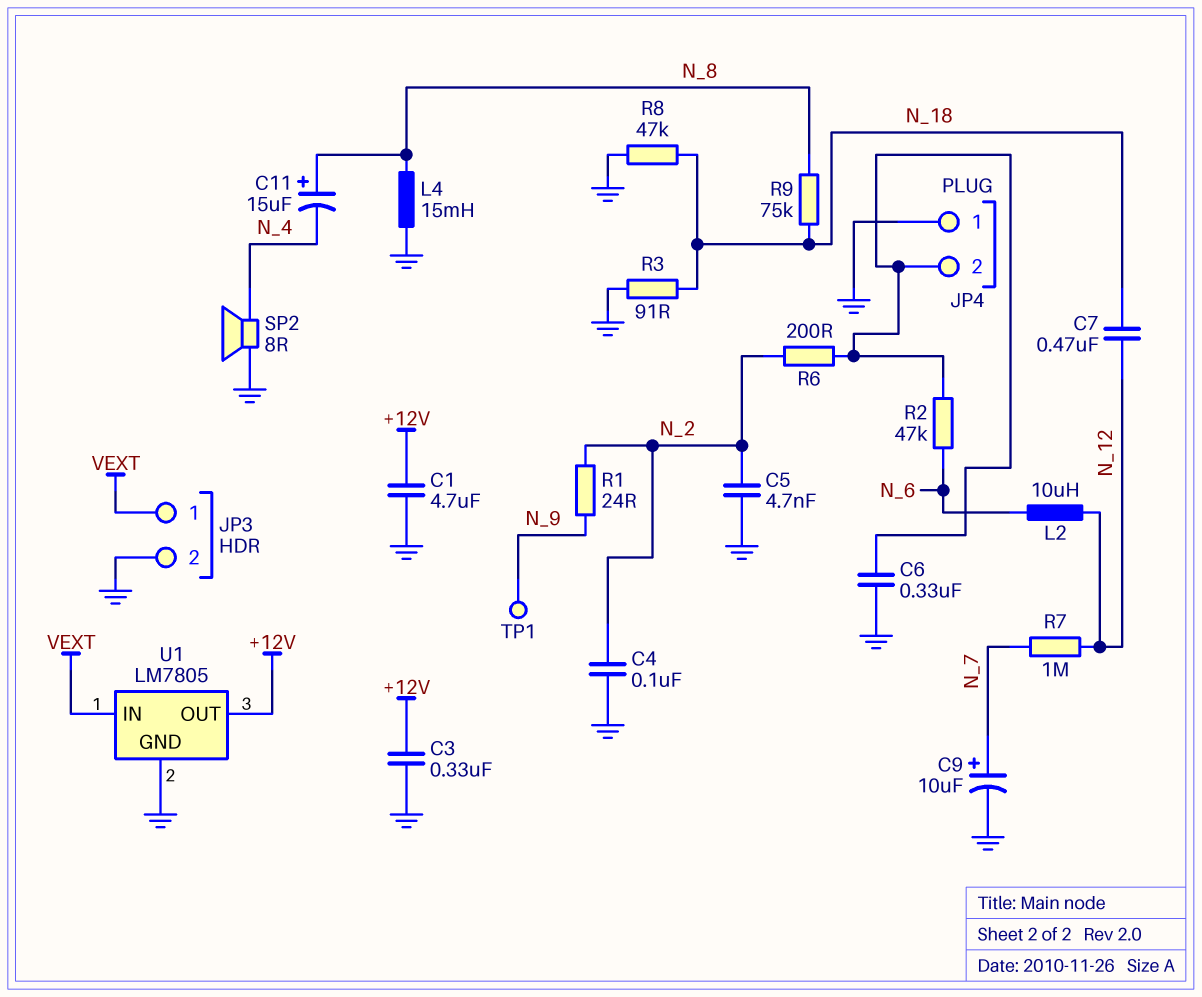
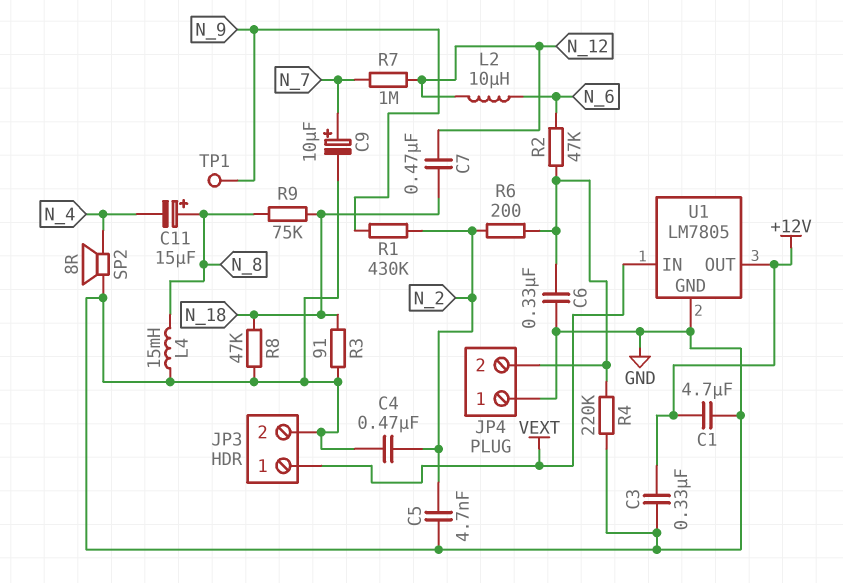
C4: 100nF (GND, N_2) -> 470nF (GND, N_2)
R1: 24 (N_2, N_9) -> 430k (N_2, N_9)
R4: none -> 220k (GND, JP4/2)

